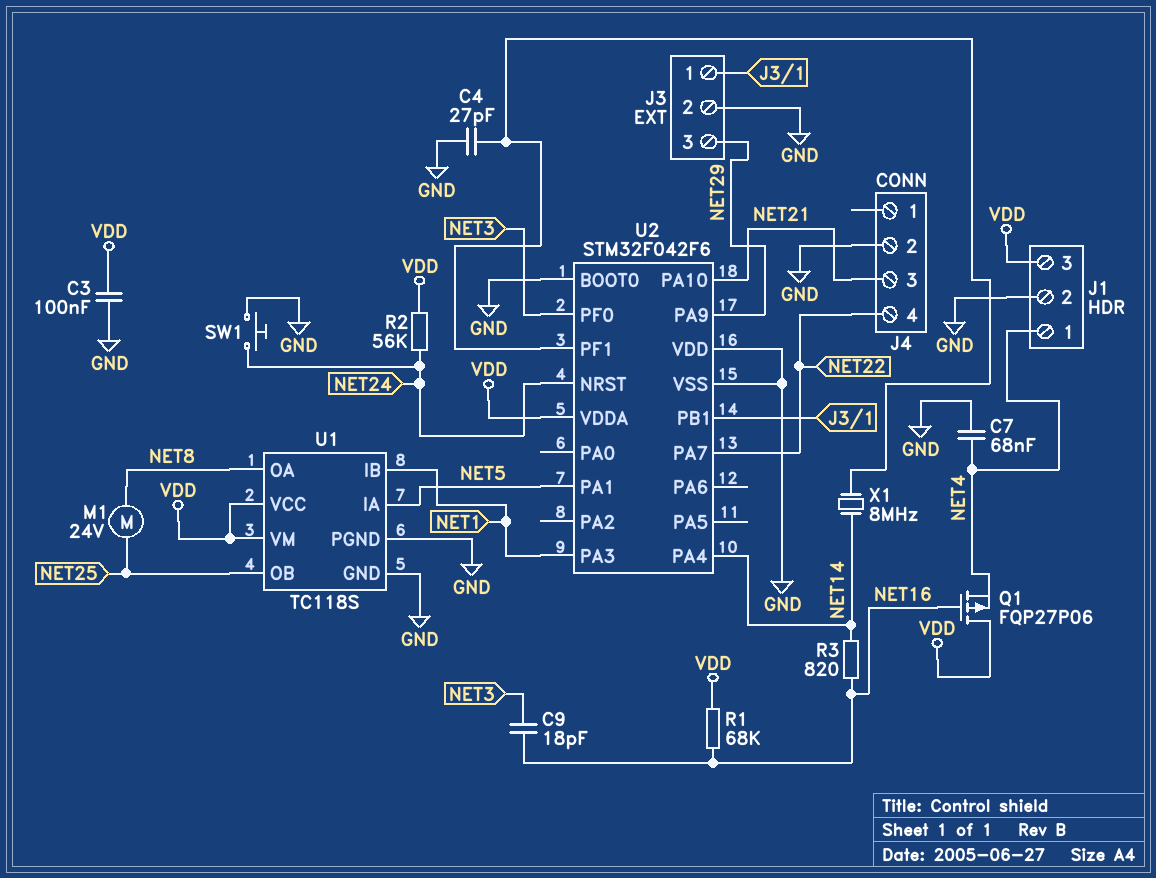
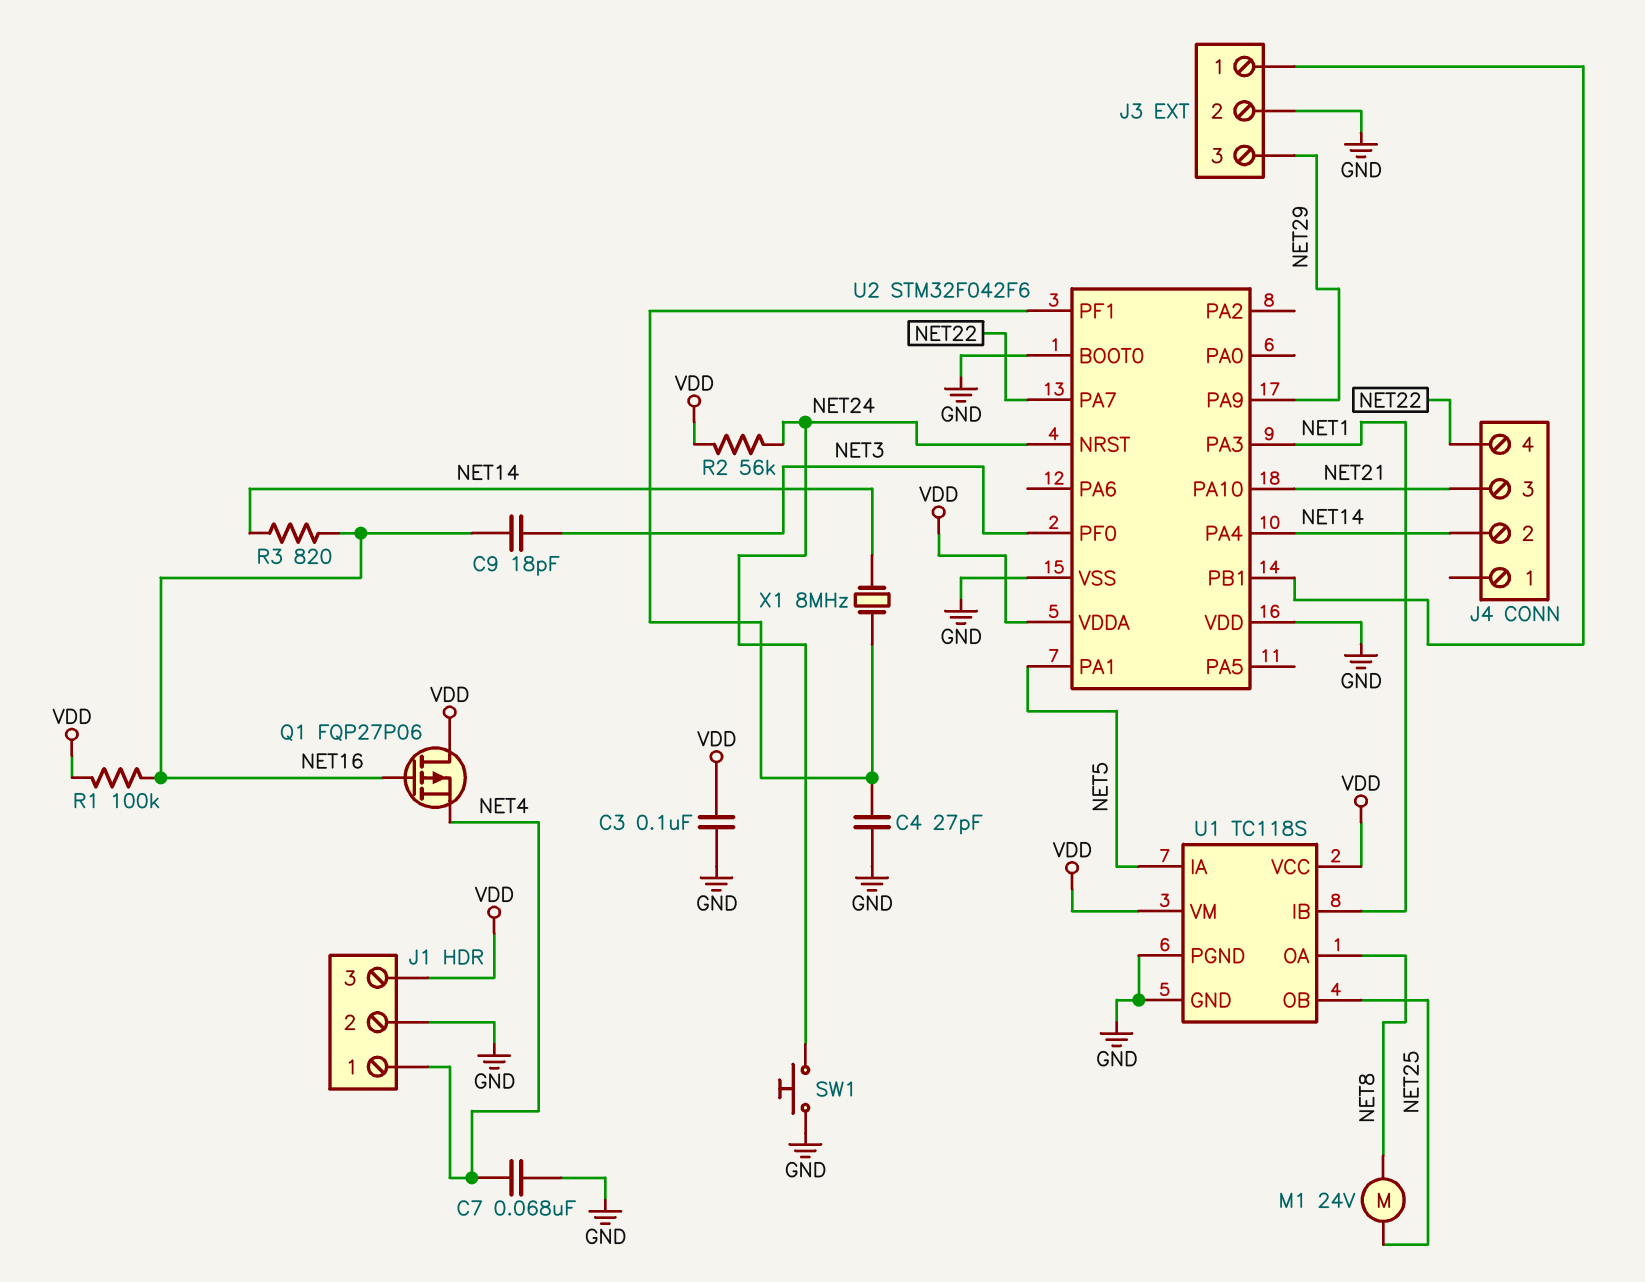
J4 pin 2: GND -> NET14
R1: 68k (NET16, VDD) -> 100k (NET16, VDD)

